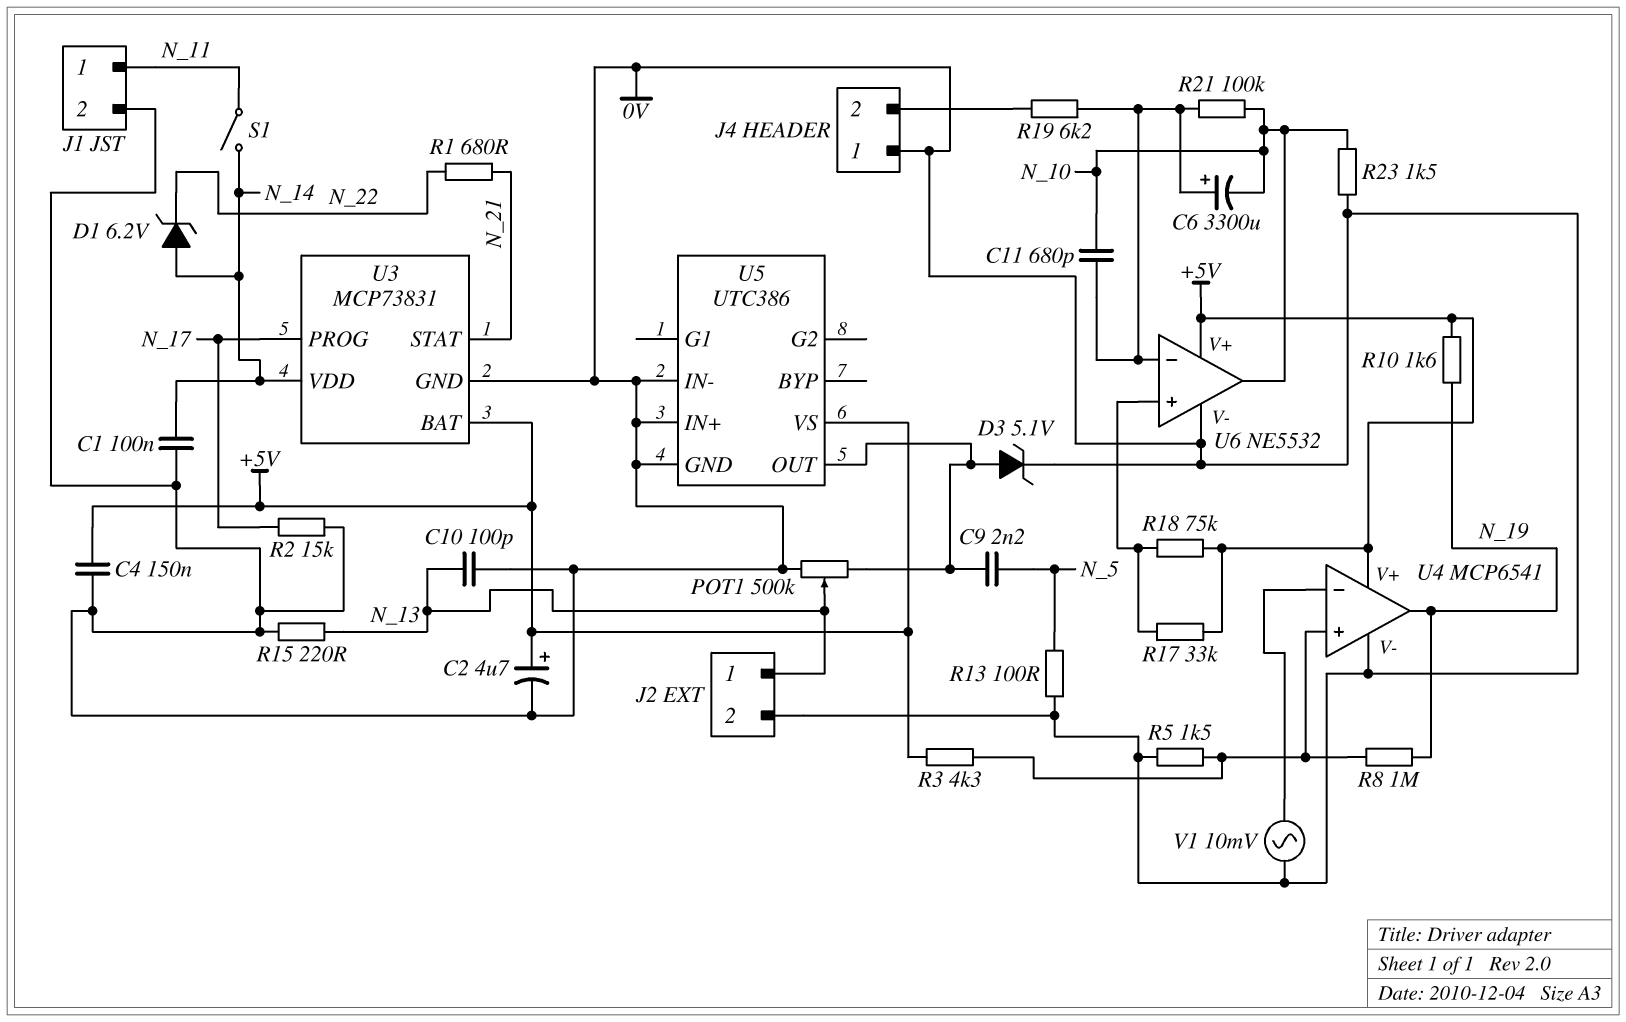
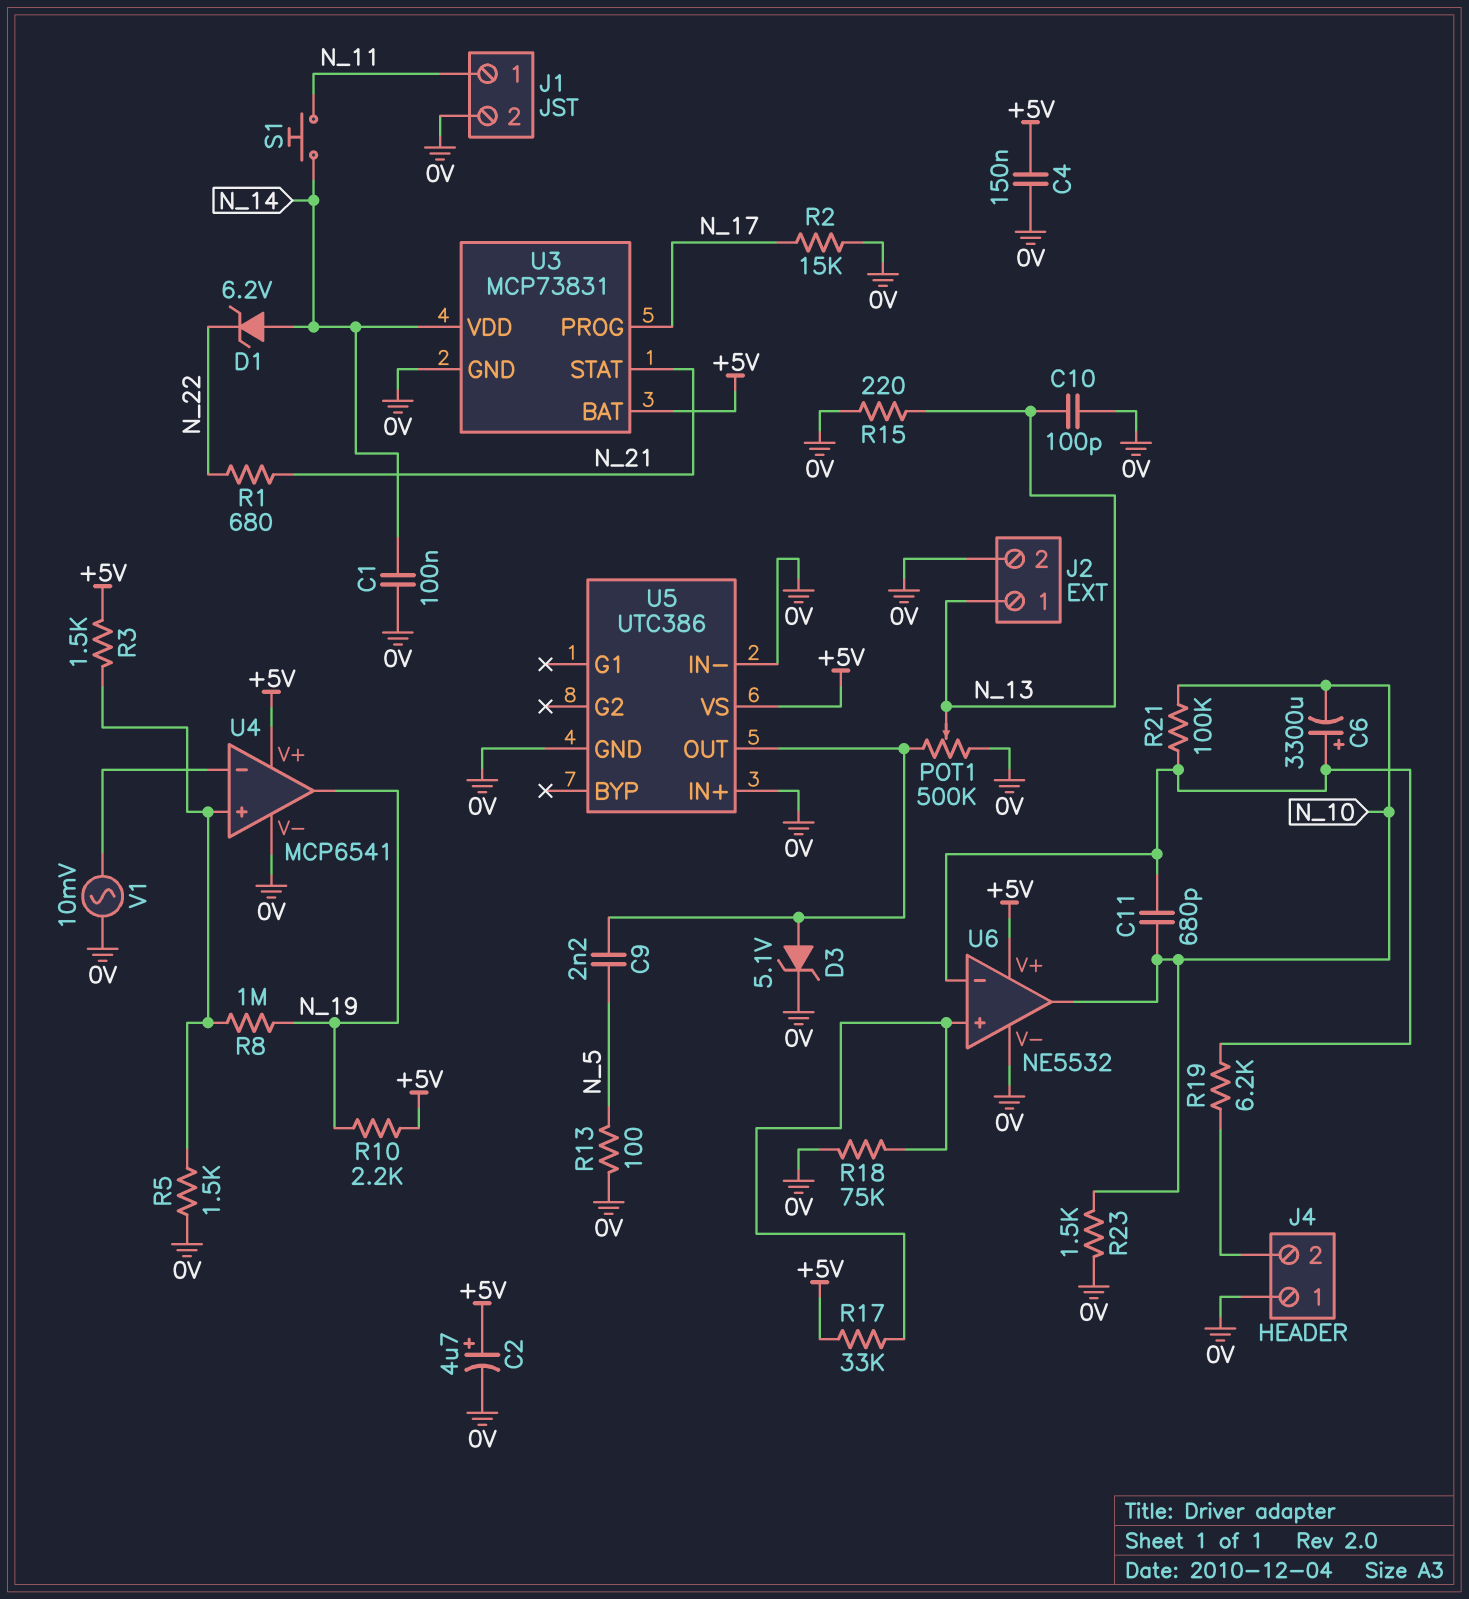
R3: 4.3k (+5V, U4/in+) -> 1.5k (+5V, U4/in+)
R10: 1.6k (+5V, N_19) -> 2.2k (+5V, N_19)
R18: 75k (+5V, U6/in+) -> 75k (0V, U6/in+)
S1: switch (N_11, N_14) -> button (N_11, N_14)

